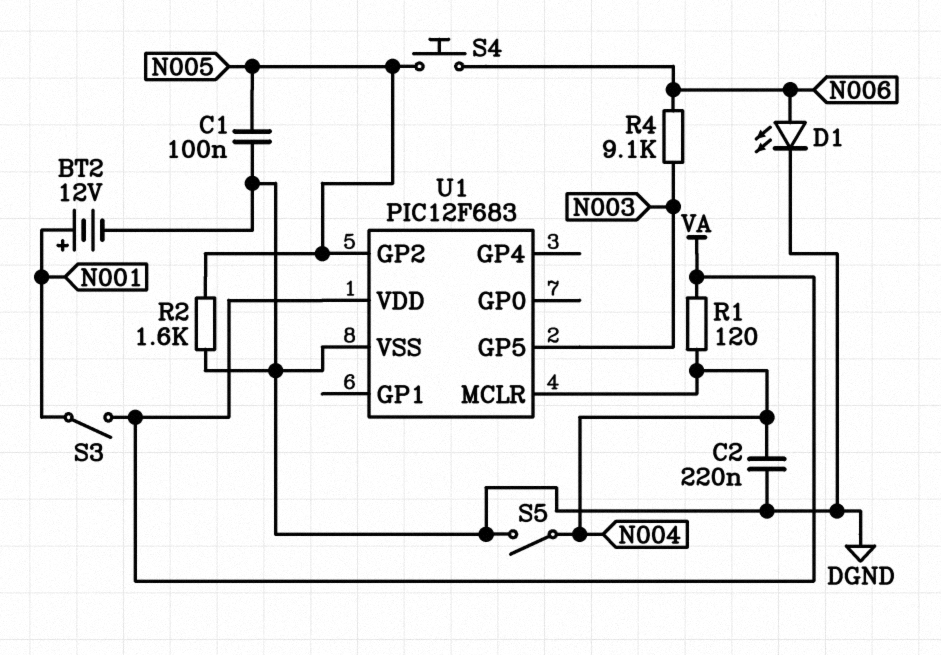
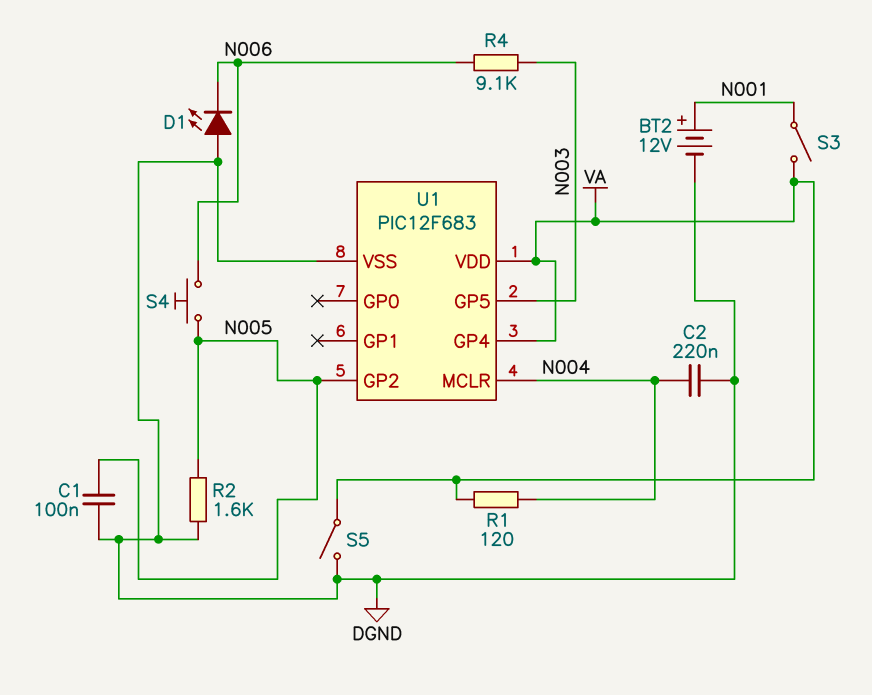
D1: LED (A N006, K DGND) -> LED (A DGND, K N006)
S5: switch (DGND, N004) -> switch (DGND, VA)
U1 pin GP4: none -> VA

